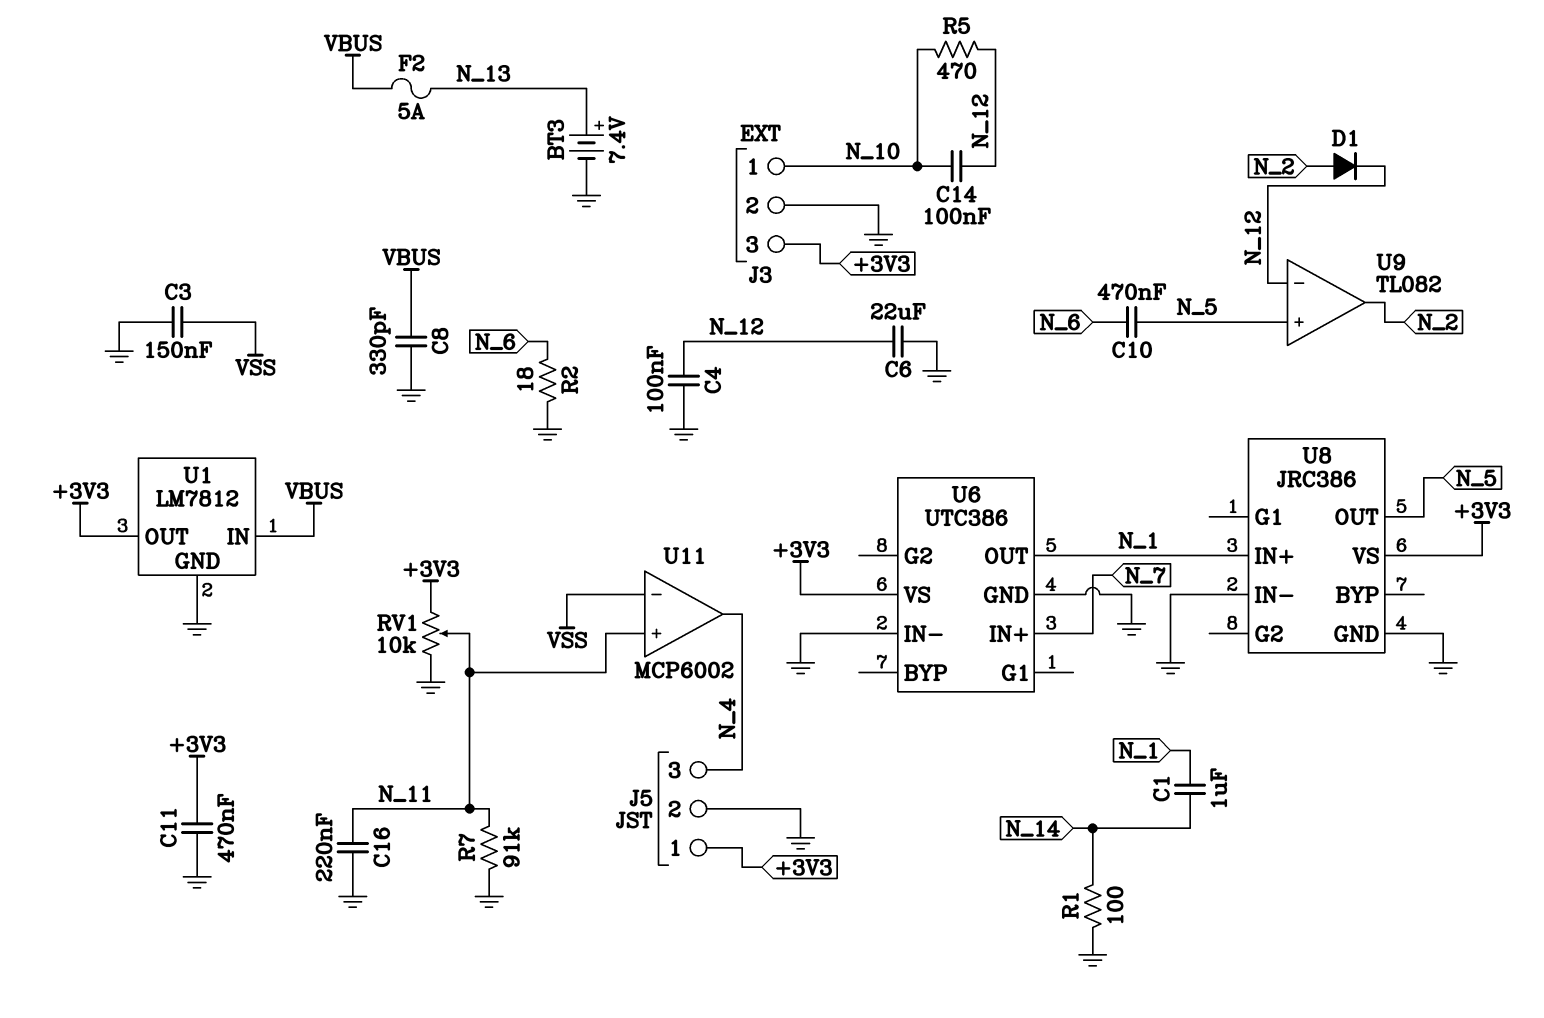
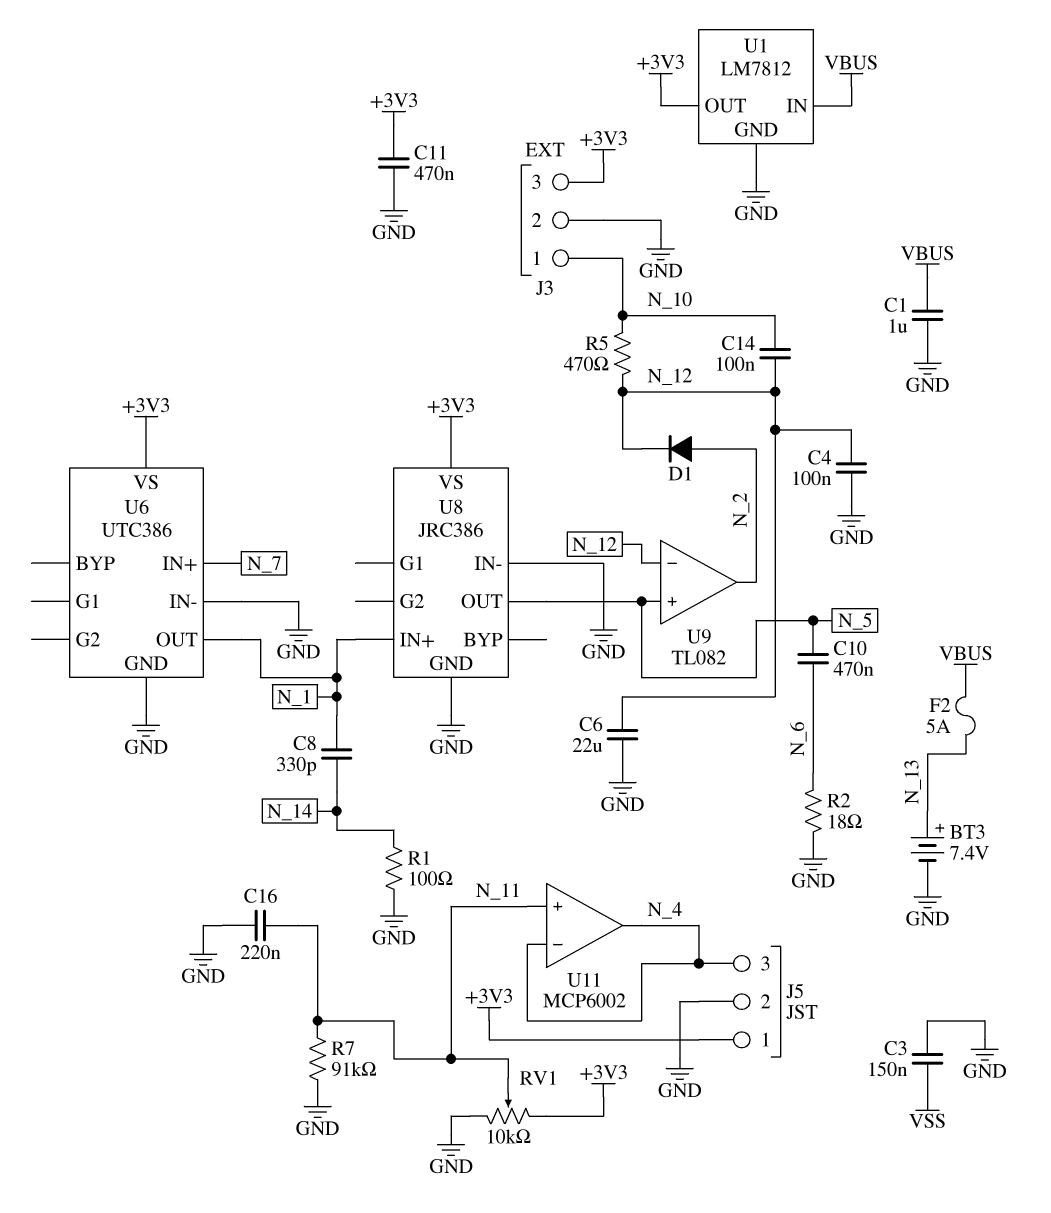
C1: 1uF (N_1, N_14) -> 1uF (GND, VBUS)
C8: 330pF (GND, VBUS) -> 330pF (N_1, N_14)
U11 pin in-: VSS -> N_4

